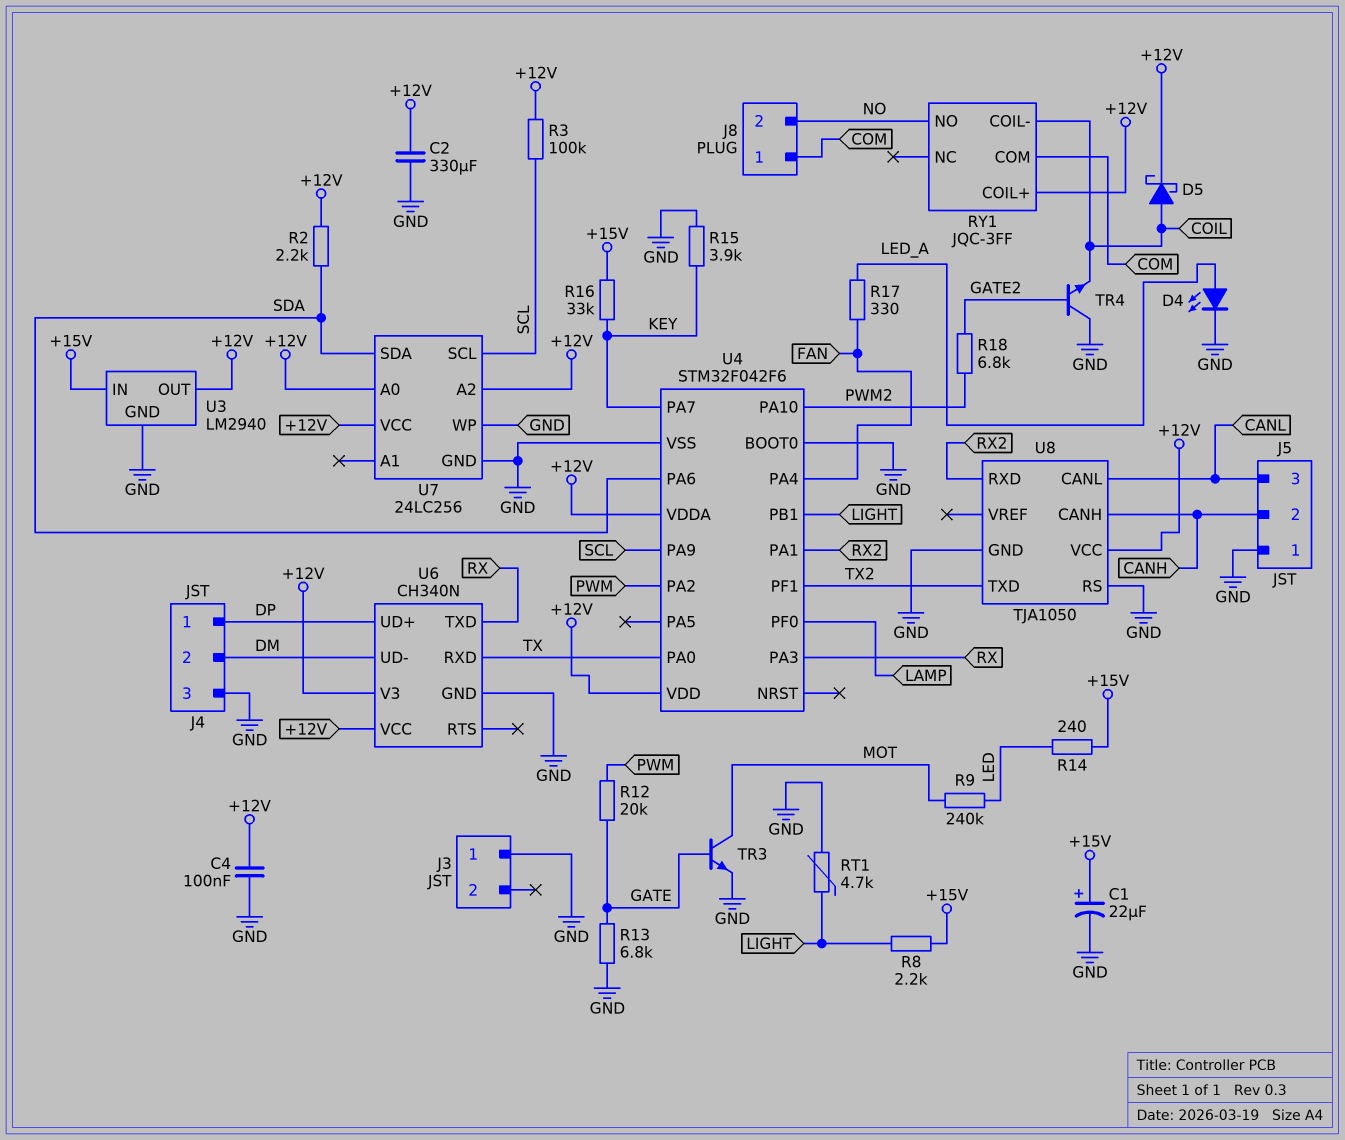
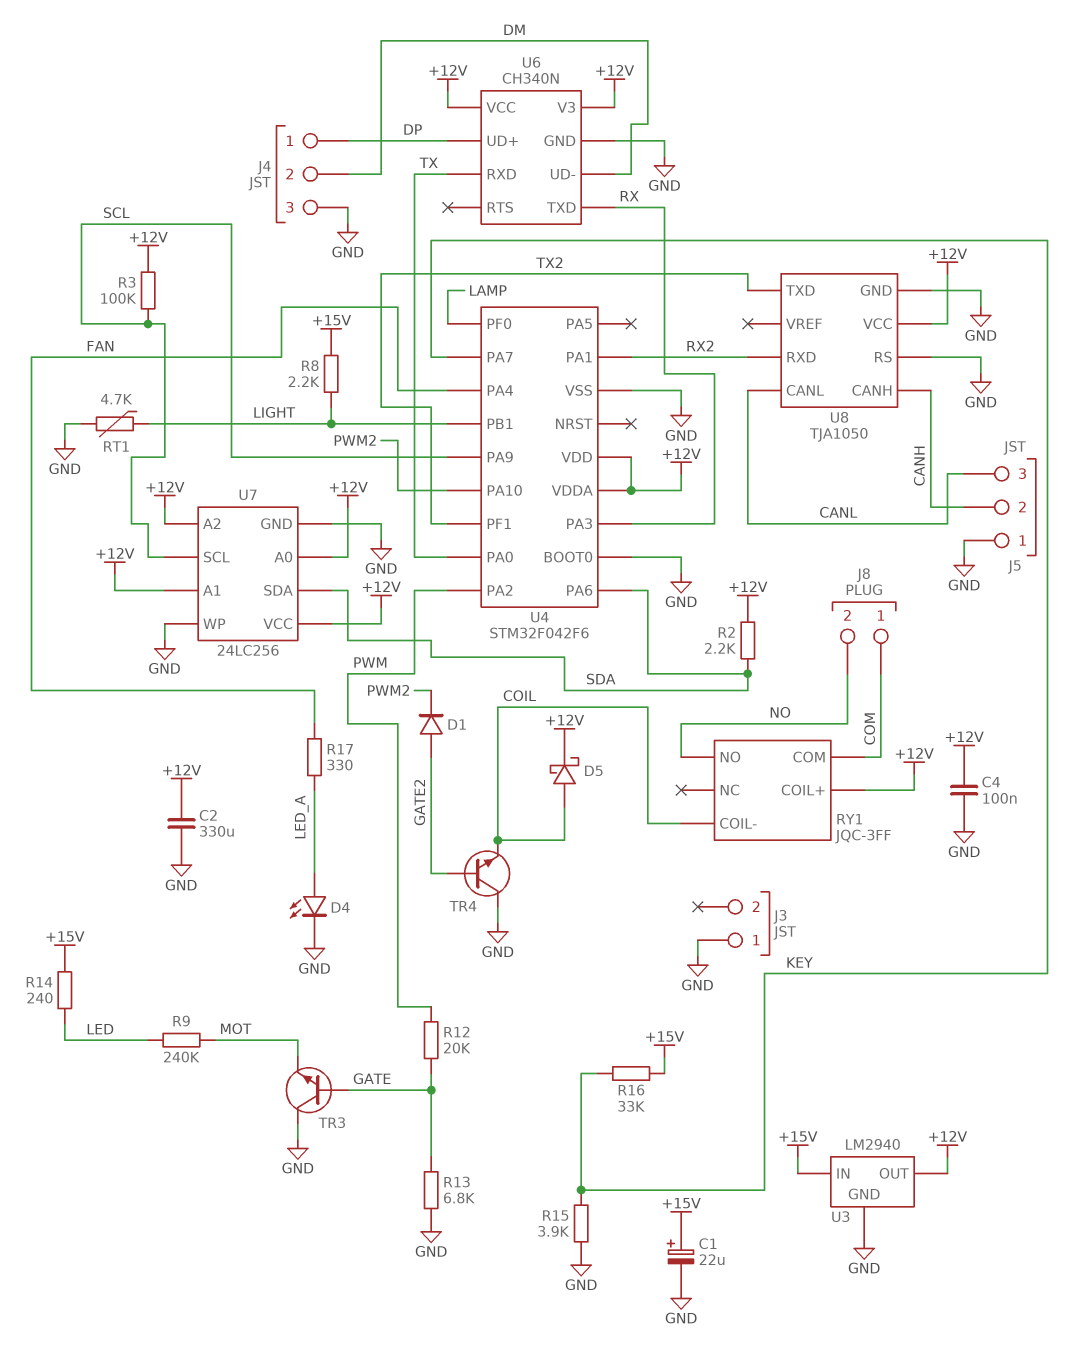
D1: none -> diode (A GATE2, K PWM2)
R18: 6.8k (GATE2, PWM2) -> none
TR3: NPN (B GATE, C MOT, E GND) -> NPN (B GATE, C GND, E MOT)
U7 pin A1: none -> +12V

